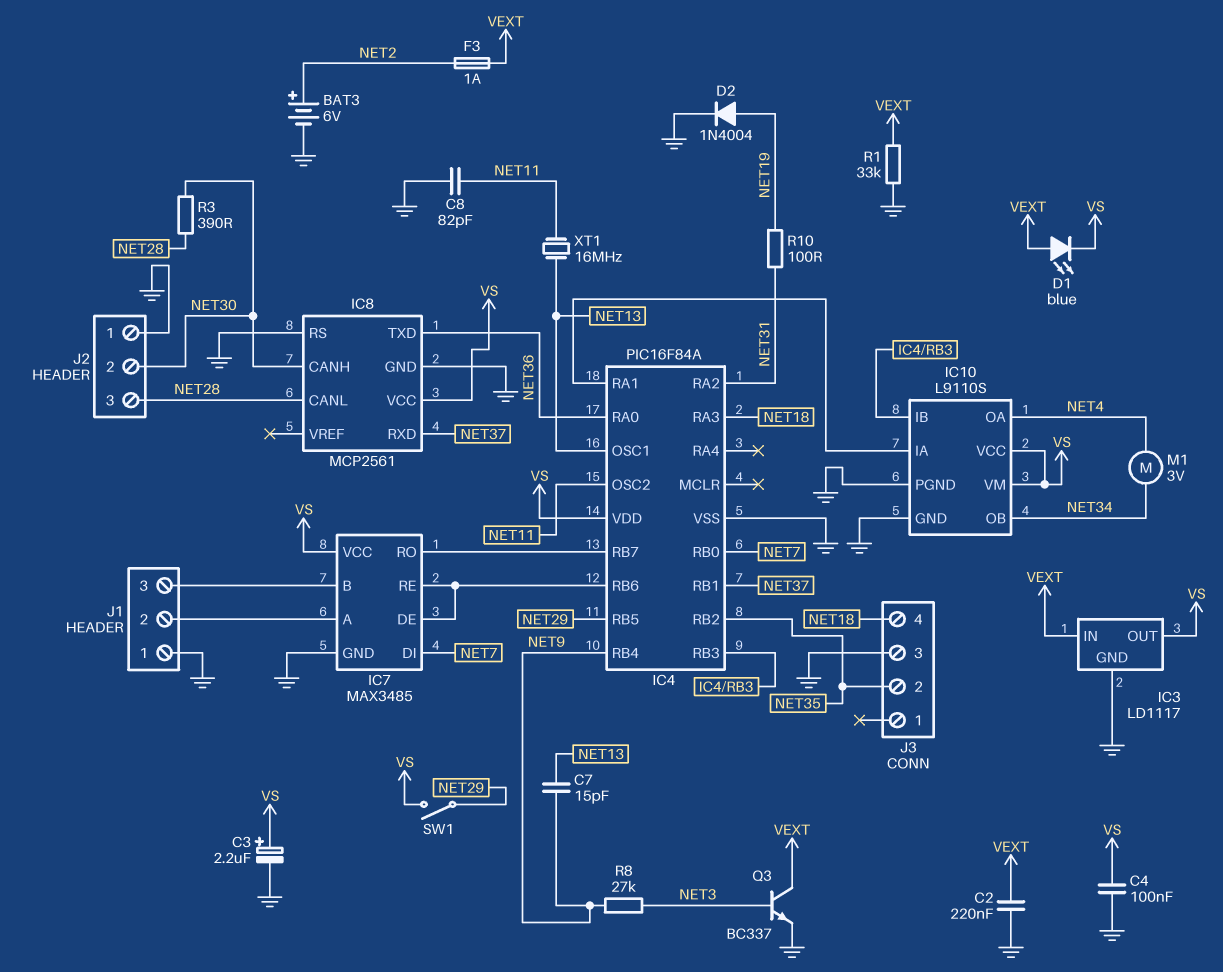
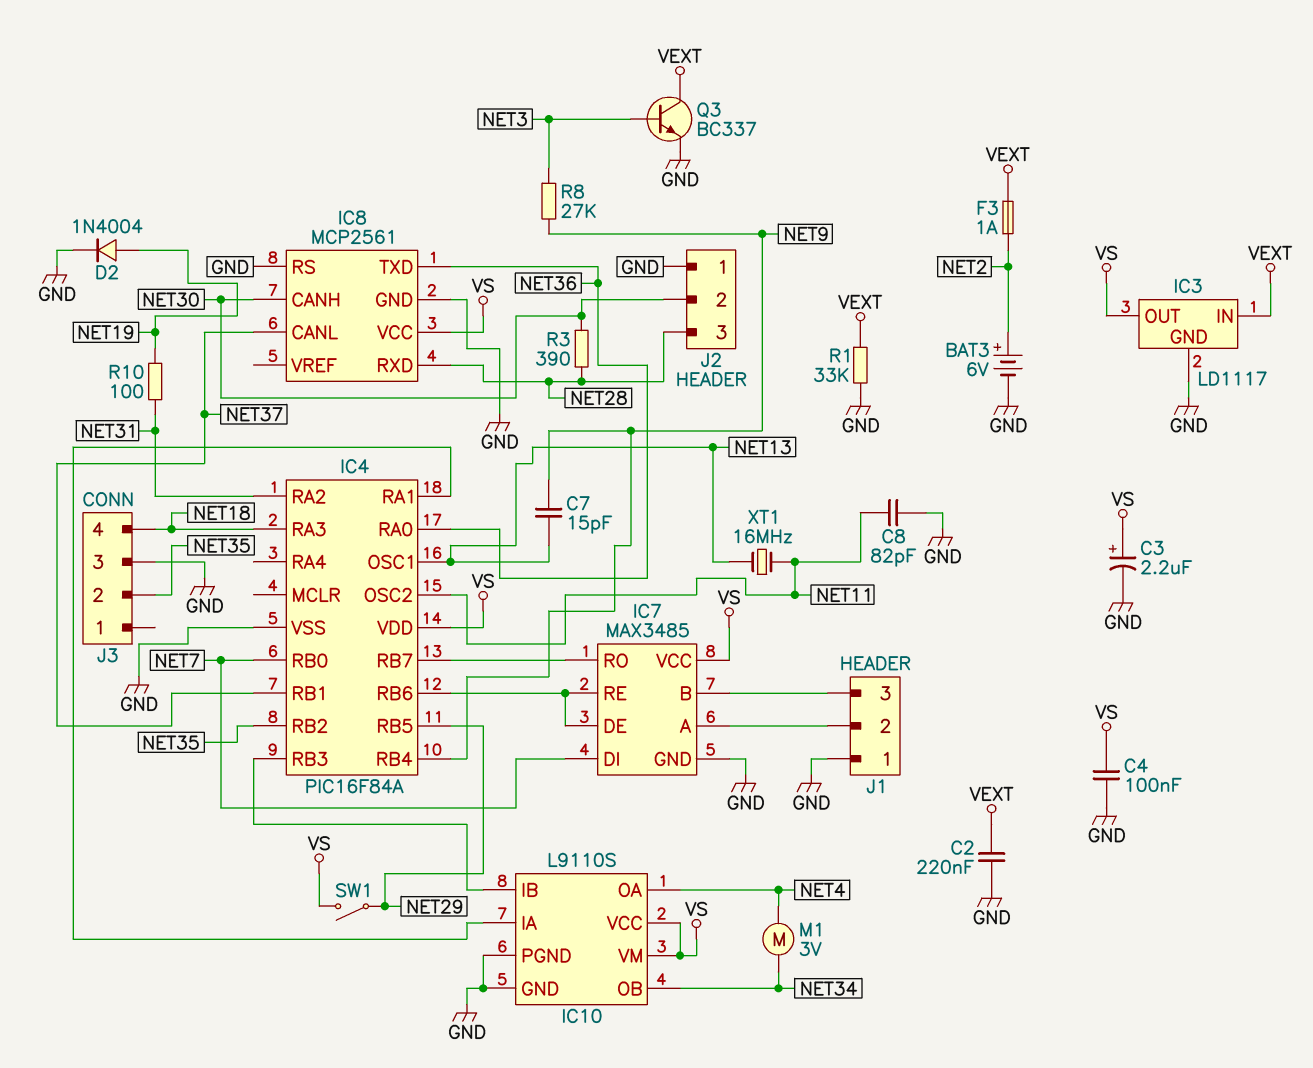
D1: LED blue (A VEXT, K VS) -> none
IC8 pin CANL: NET28 -> NET37
IC8 pin RXD: NET37 -> NET28

